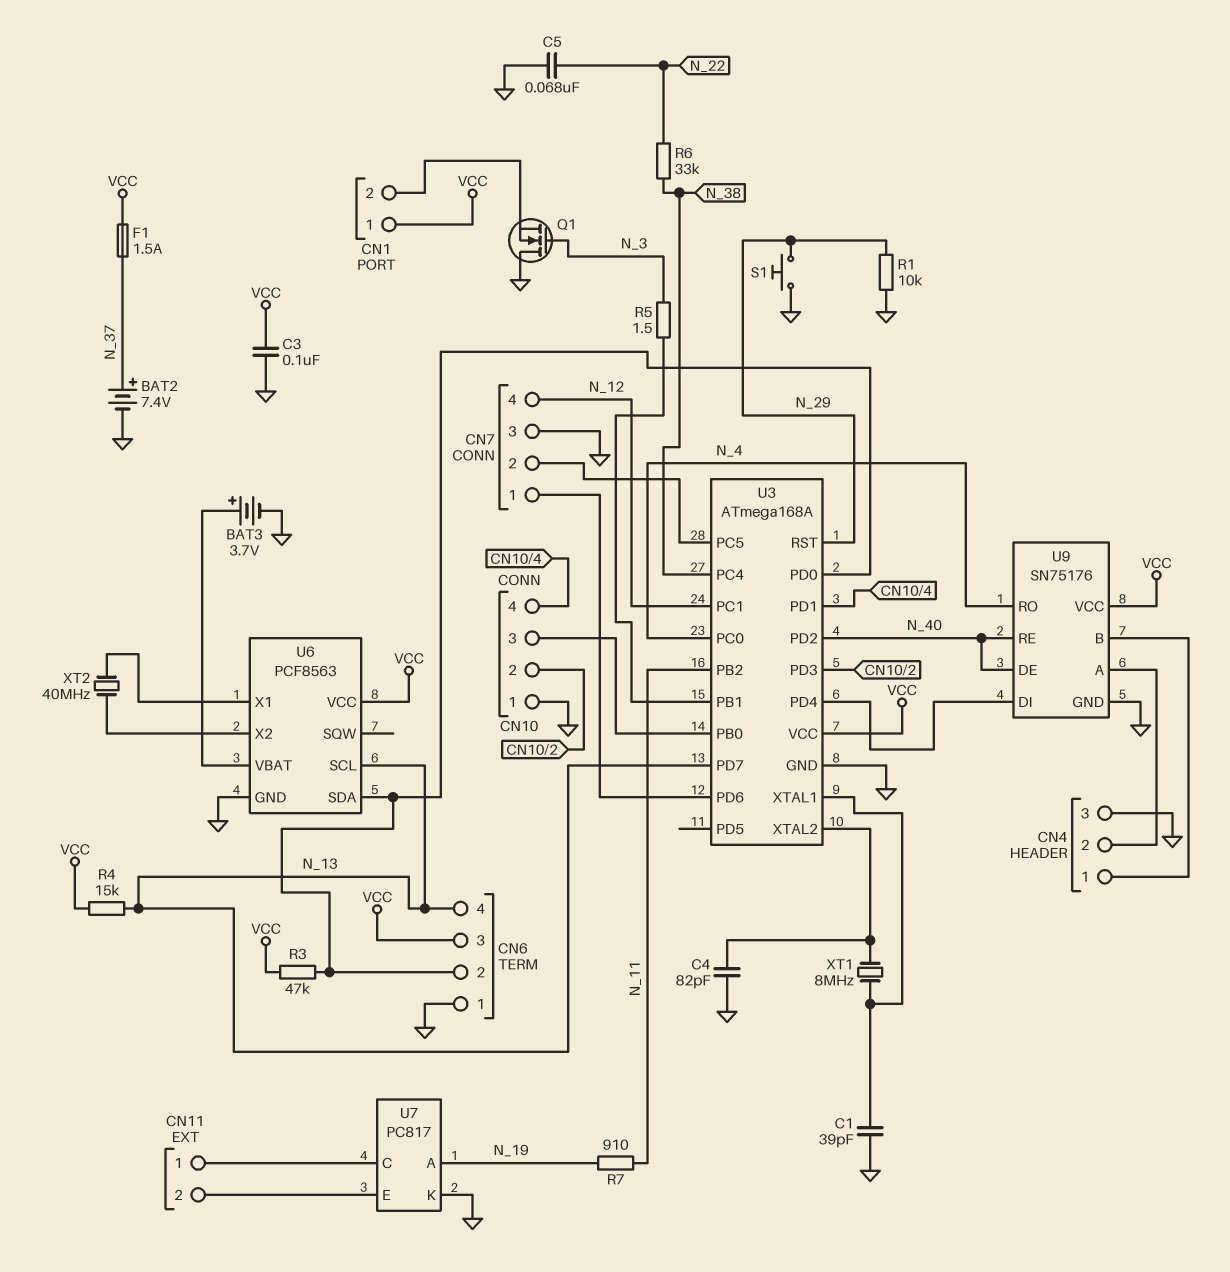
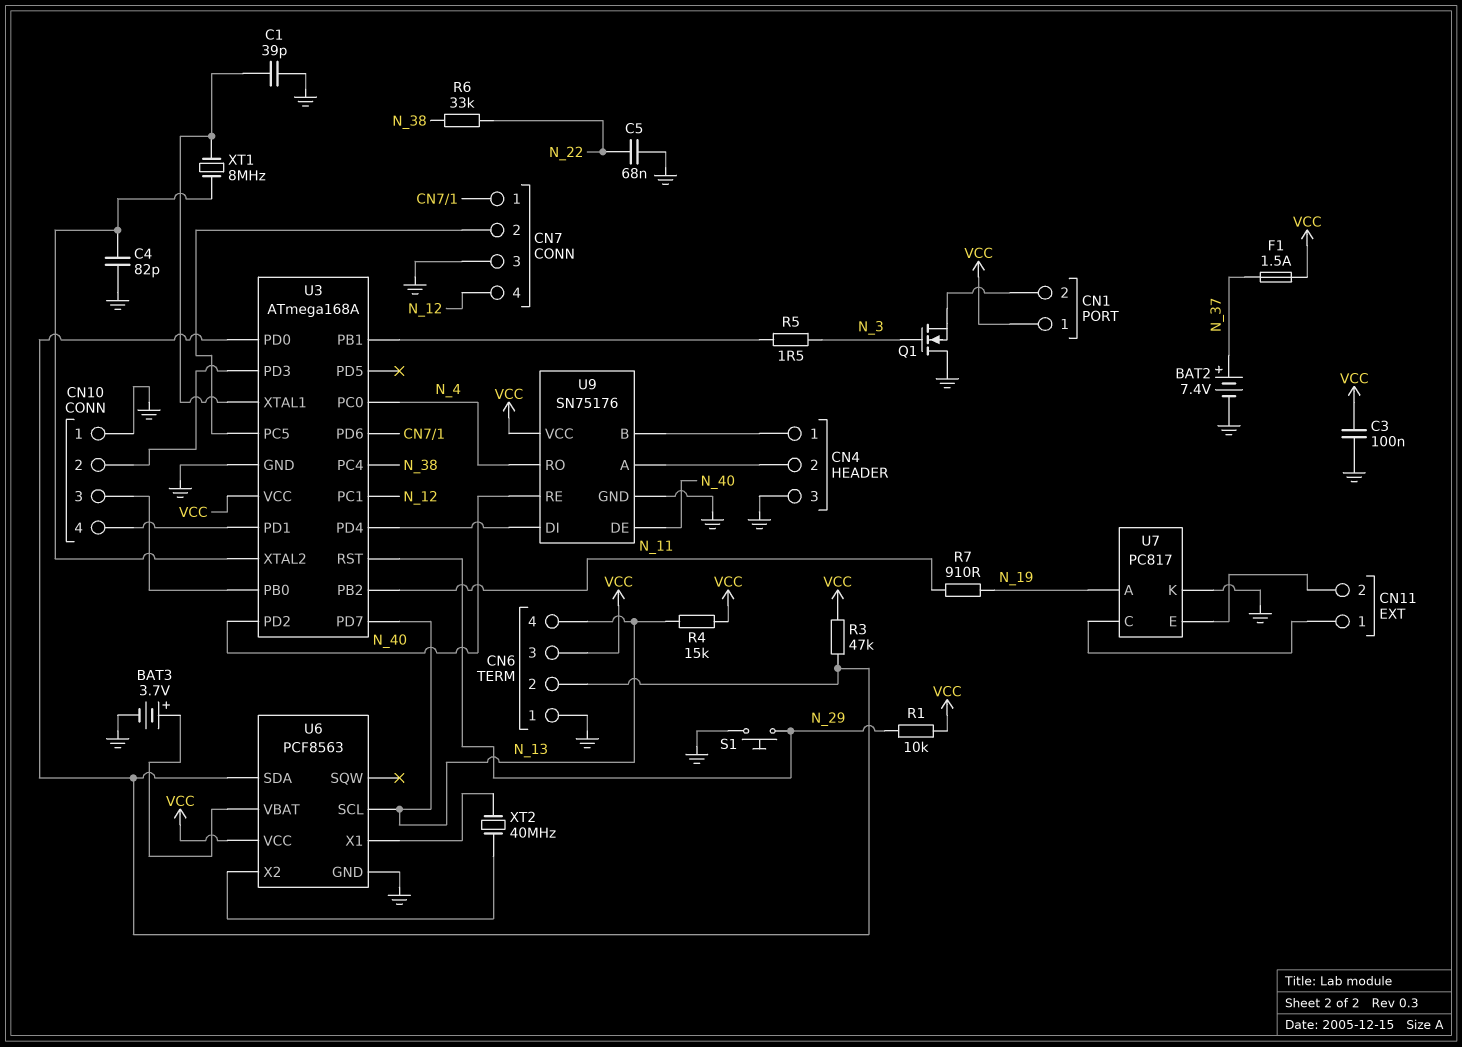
R1: 10k (GND, N_29) -> 10k (N_29, VCC)

